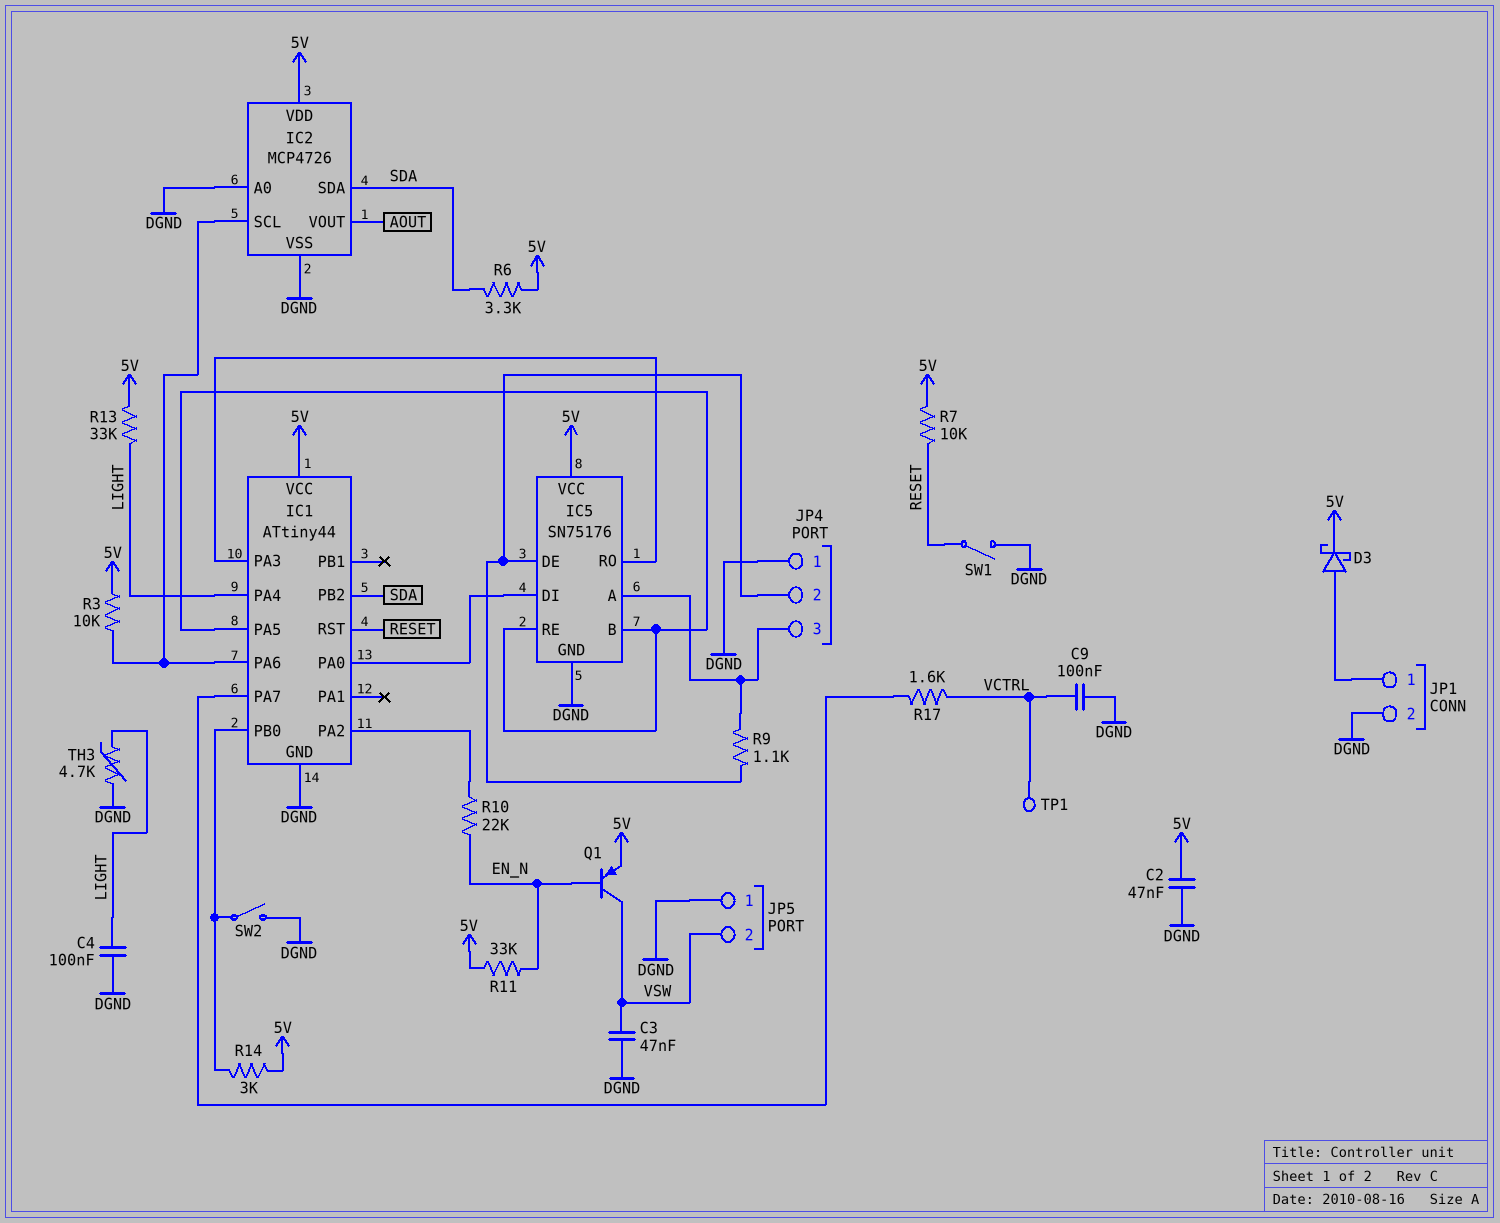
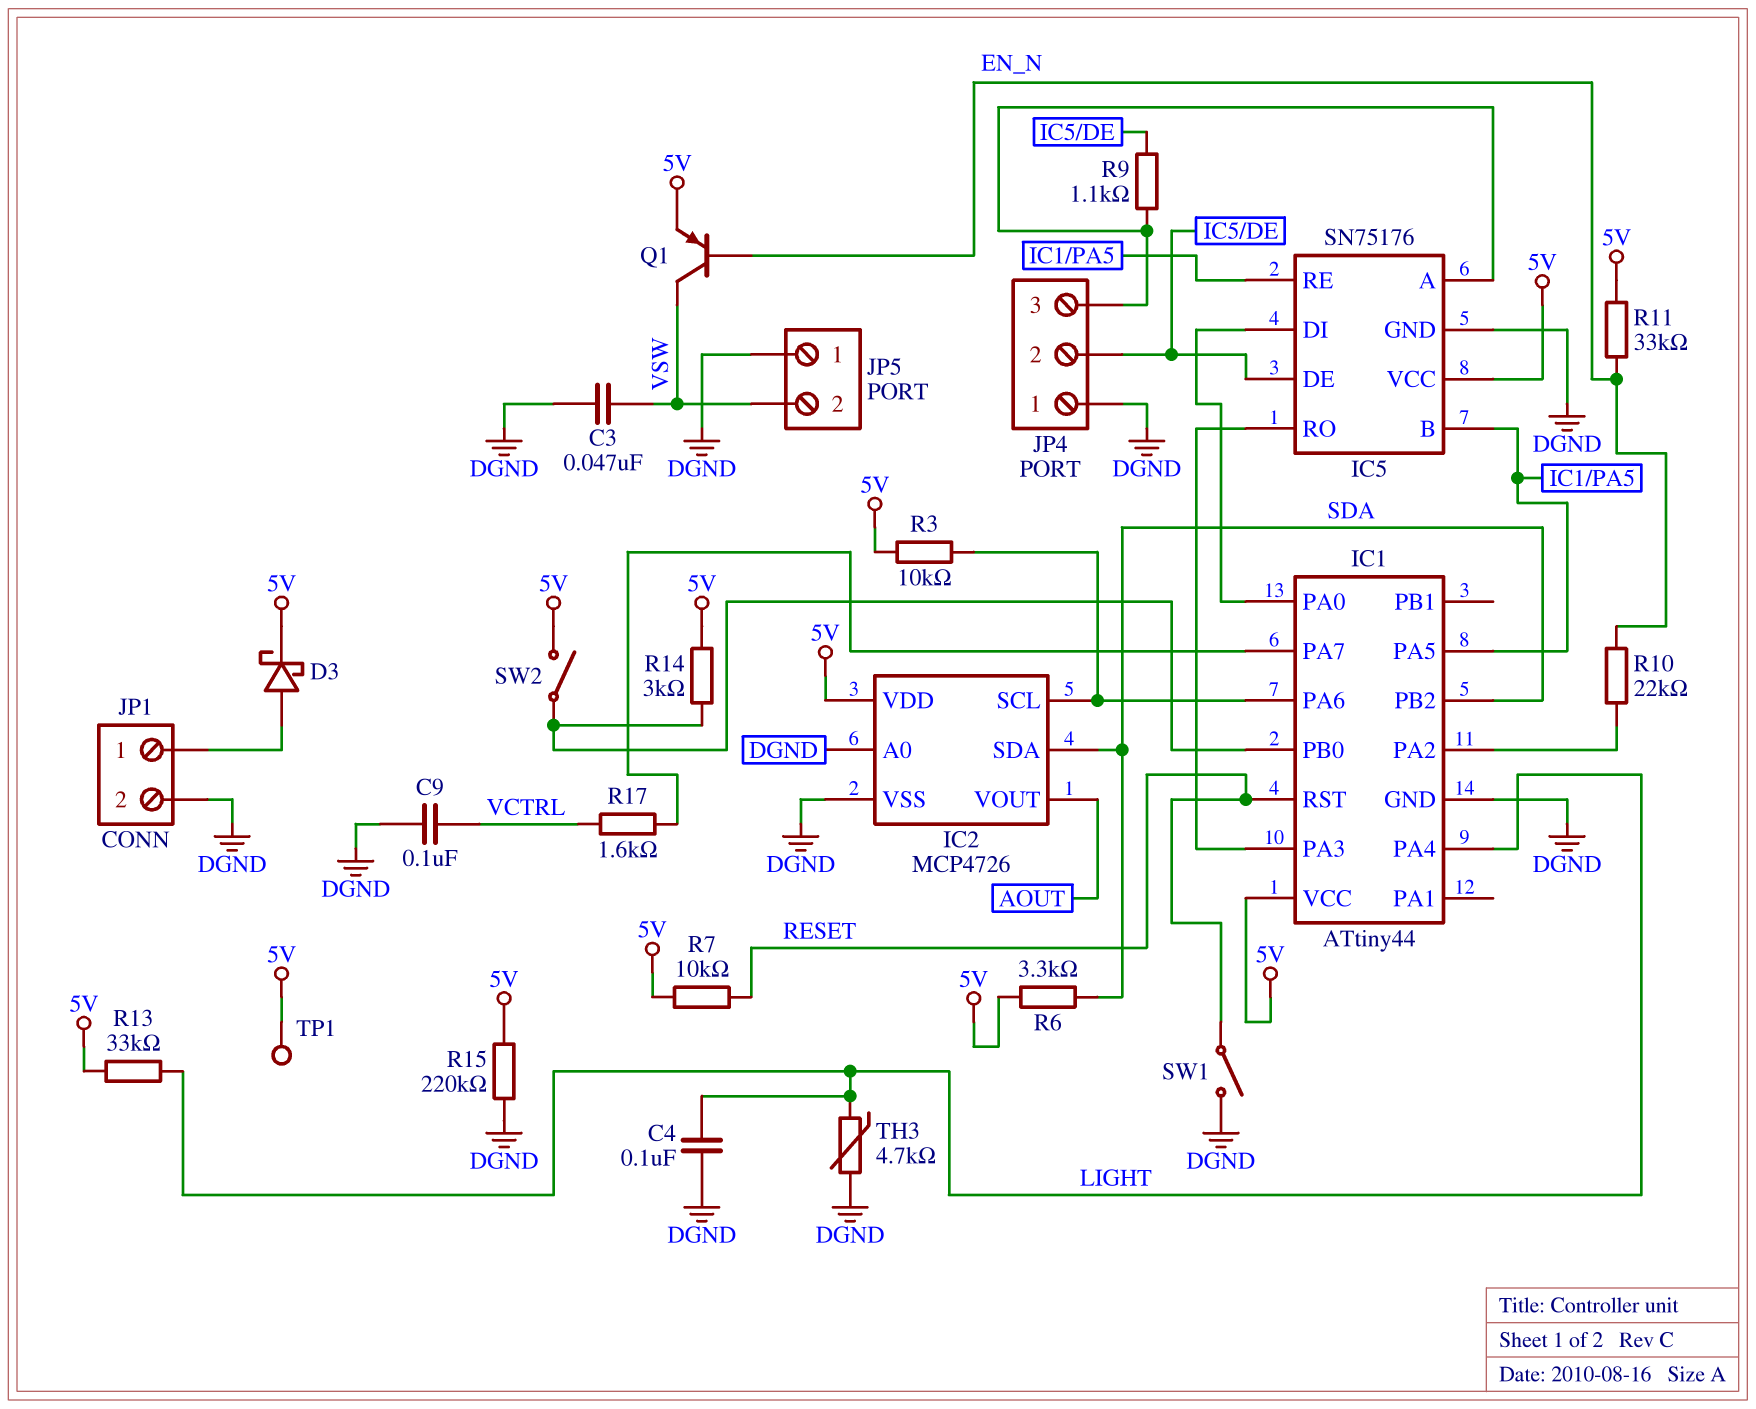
C2: 47nF (5V, DGND) -> none
R15: none -> 220k (5V, DGND)
SW2: switch (DGND, IC1/PB0) -> switch (5V, IC1/PB0)
TP1: test point (VCTRL) -> test point (5V)

